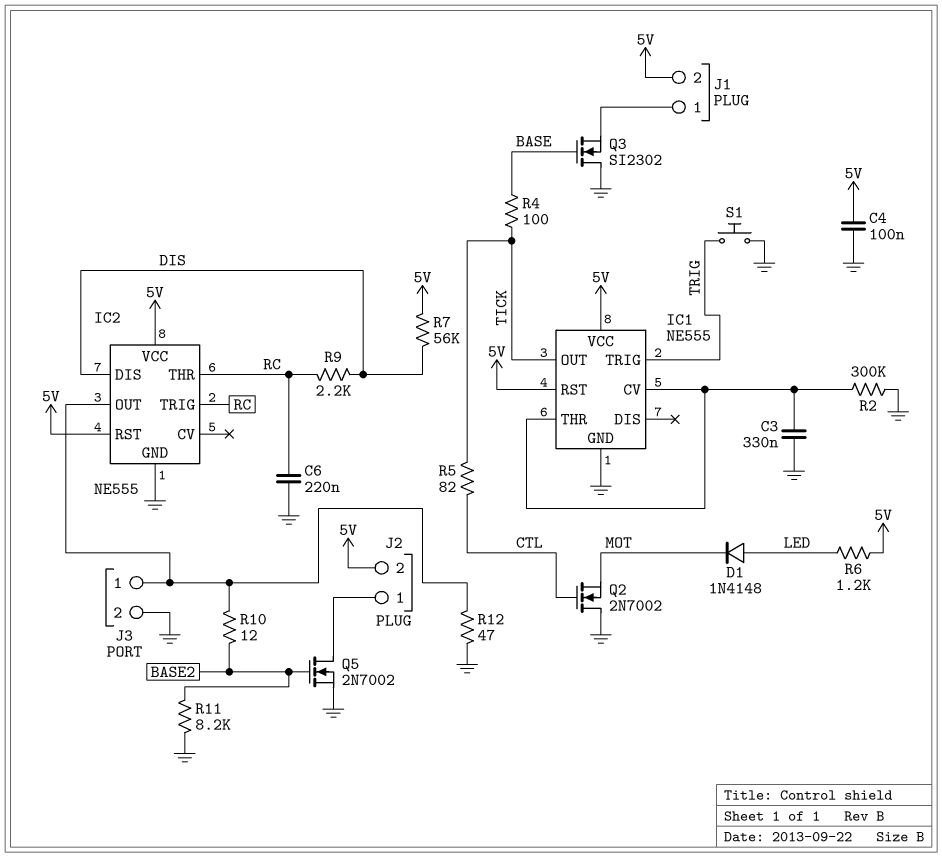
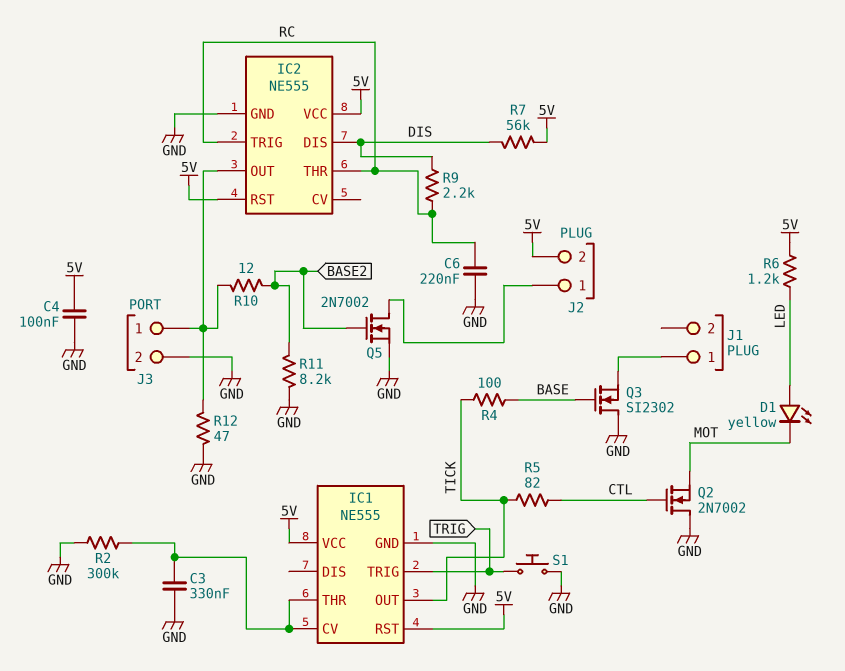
D1: diode 1N4148 (A LED, K MOT) -> LED yellow (A LED, K MOT)
J1 pin 2: 5V -> none

